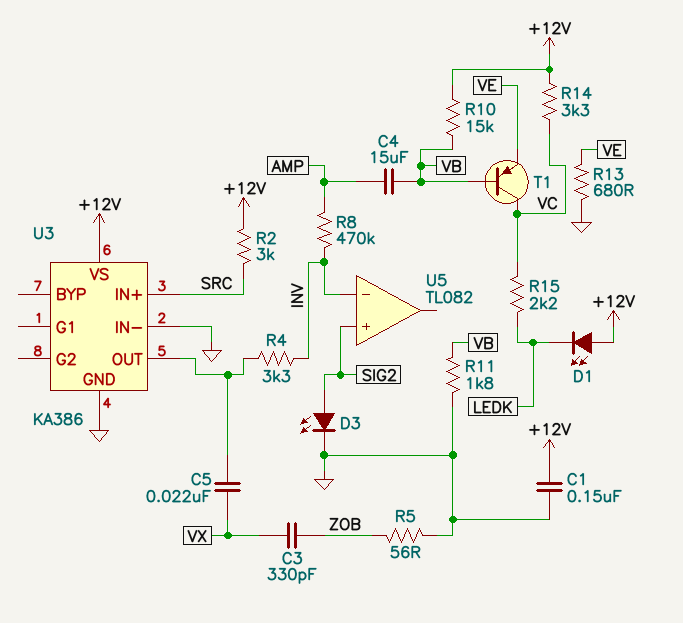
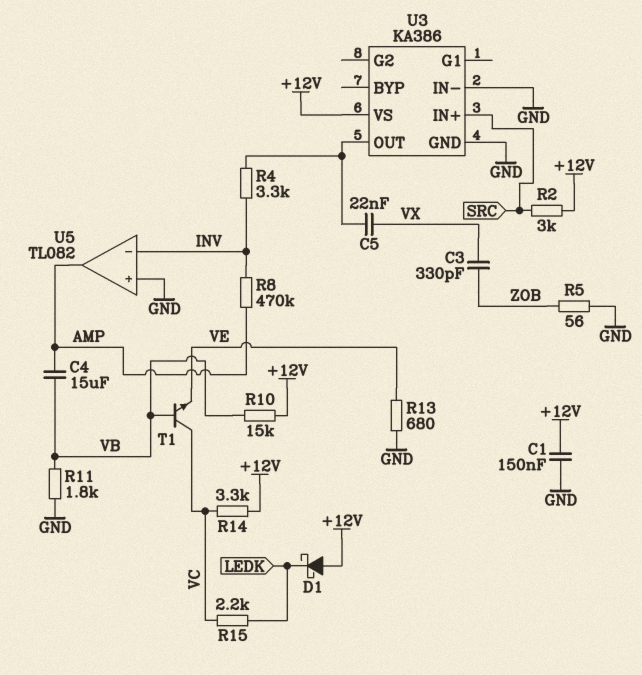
D1: LED (A +12V, K LEDK) -> schottky (A +12V, K LEDK)
D3: LED (A SIG2, K GND) -> none
T1: PNP (B VB, C VC, E VE) -> NPN (B VB, C VC, E VE)
U5 pin in+: SIG2 -> GND
U5 pin out: none -> AMP

